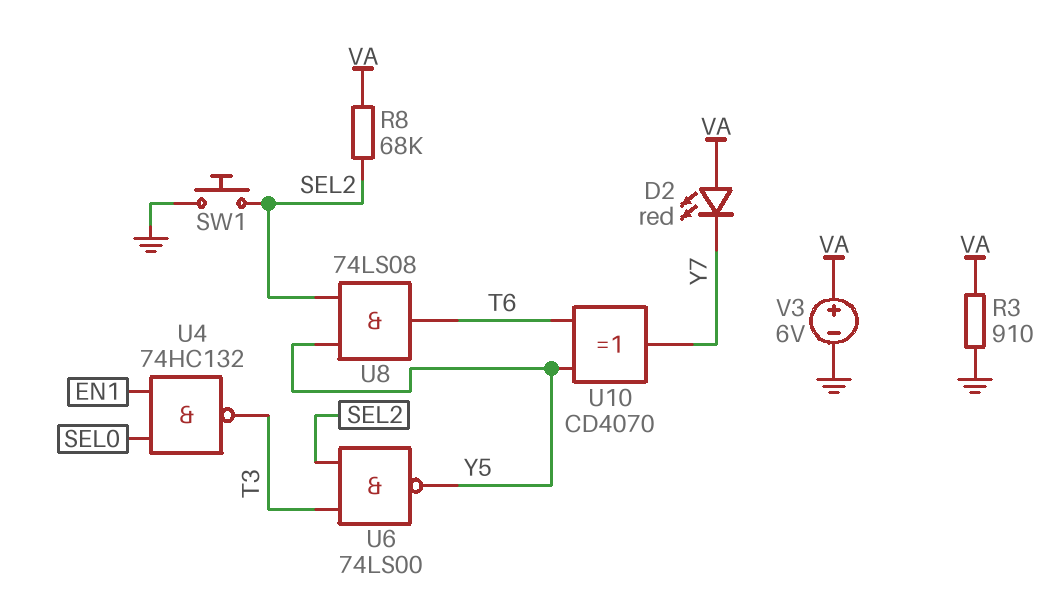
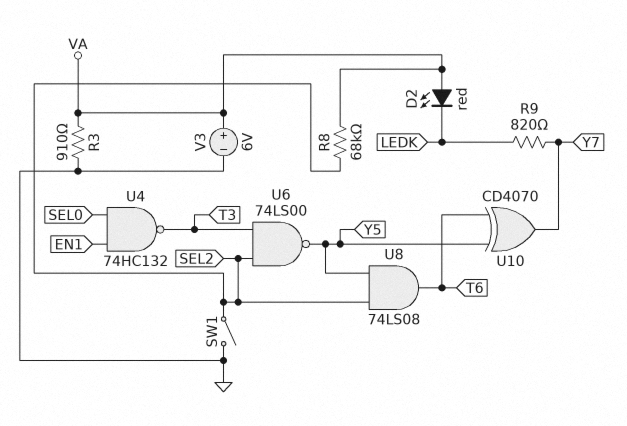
D2: LED red (A VA, K Y7) -> LED red (A VA, K LEDK)
R9: none -> 820 (LEDK, Y7)
SW1: button (GND, SEL2) -> switch (GND, SEL2)

